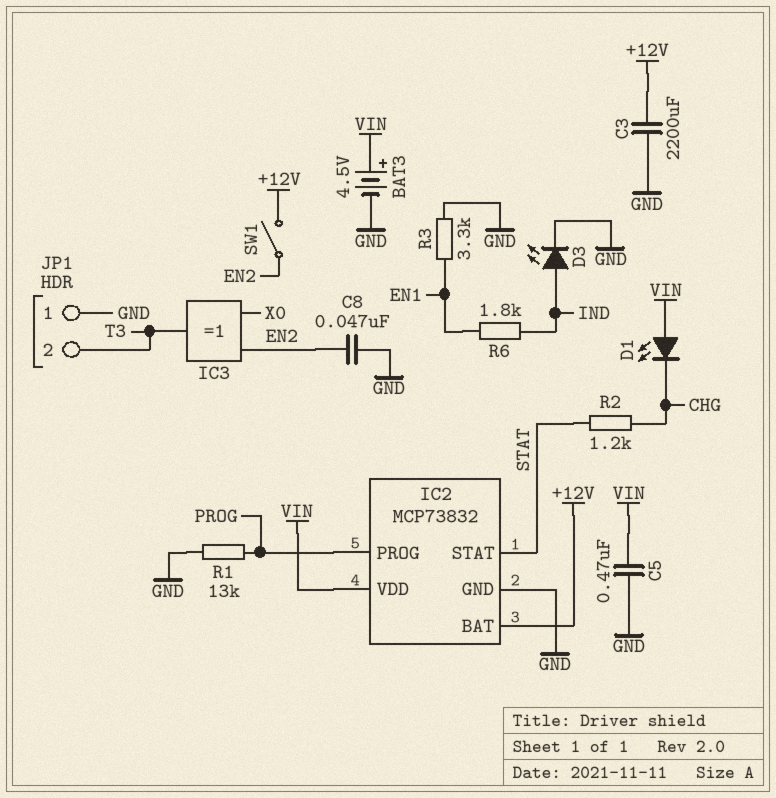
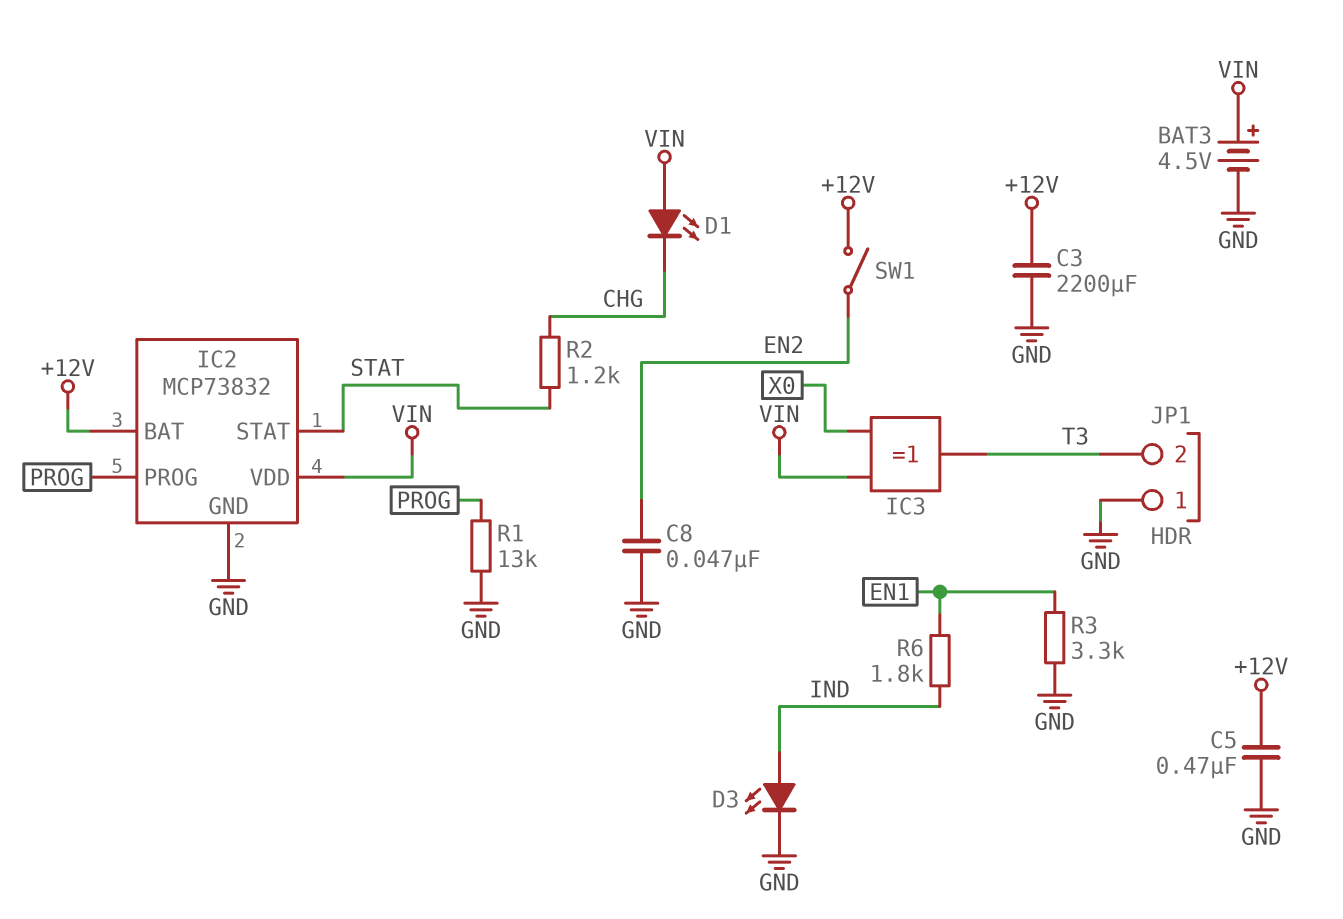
C5: 470nF (GND, VIN) -> 470nF (+12V, GND)
IC3: XOR (in EN2, in X0, out T3) -> XOR (in VIN, in X0, out T3)

